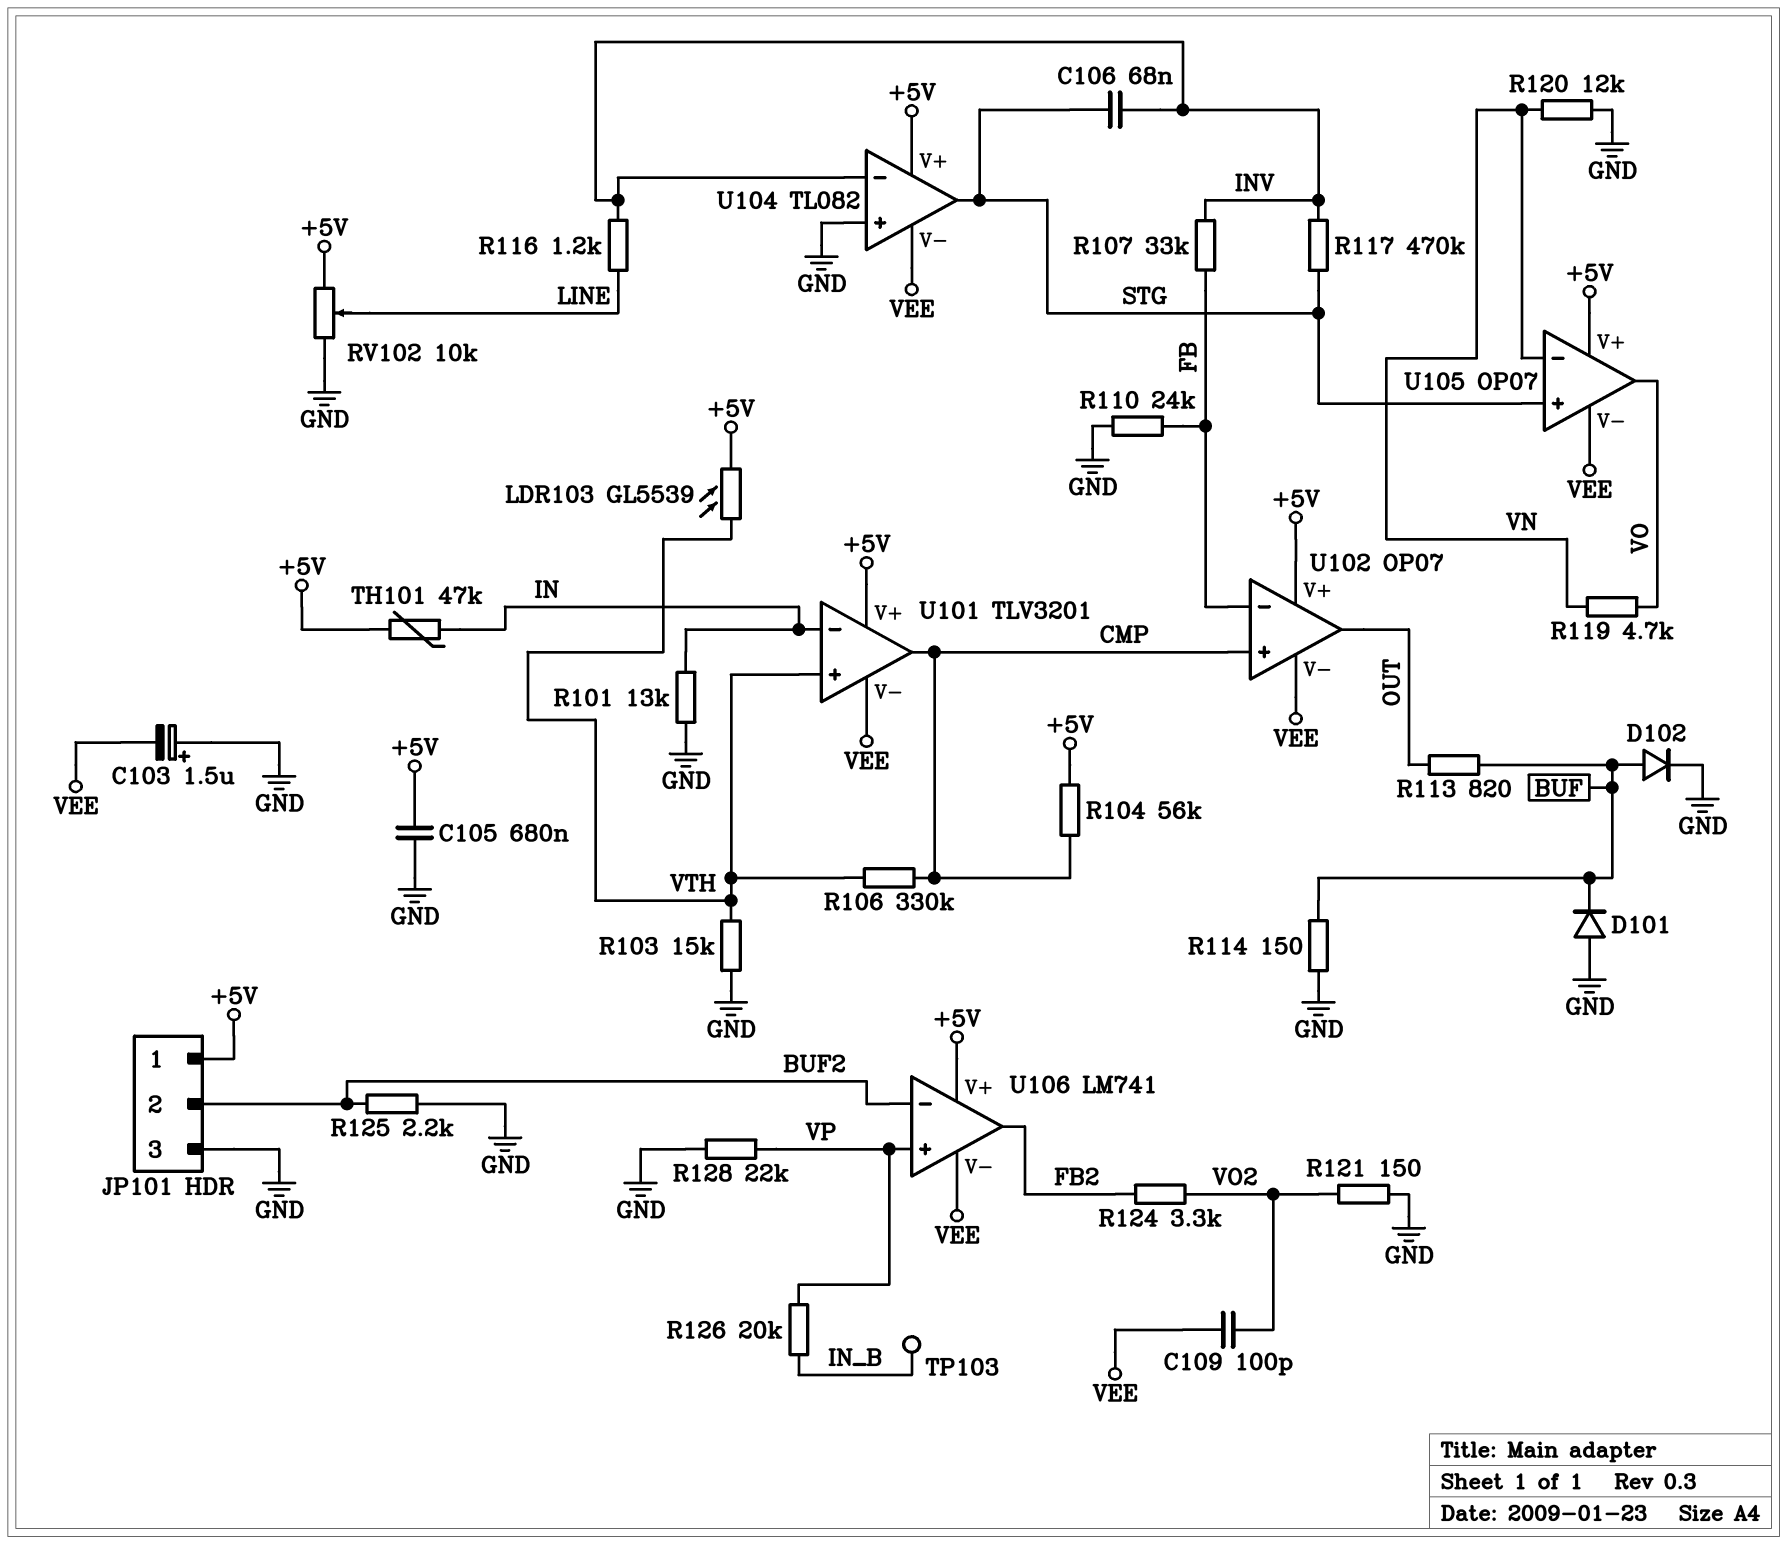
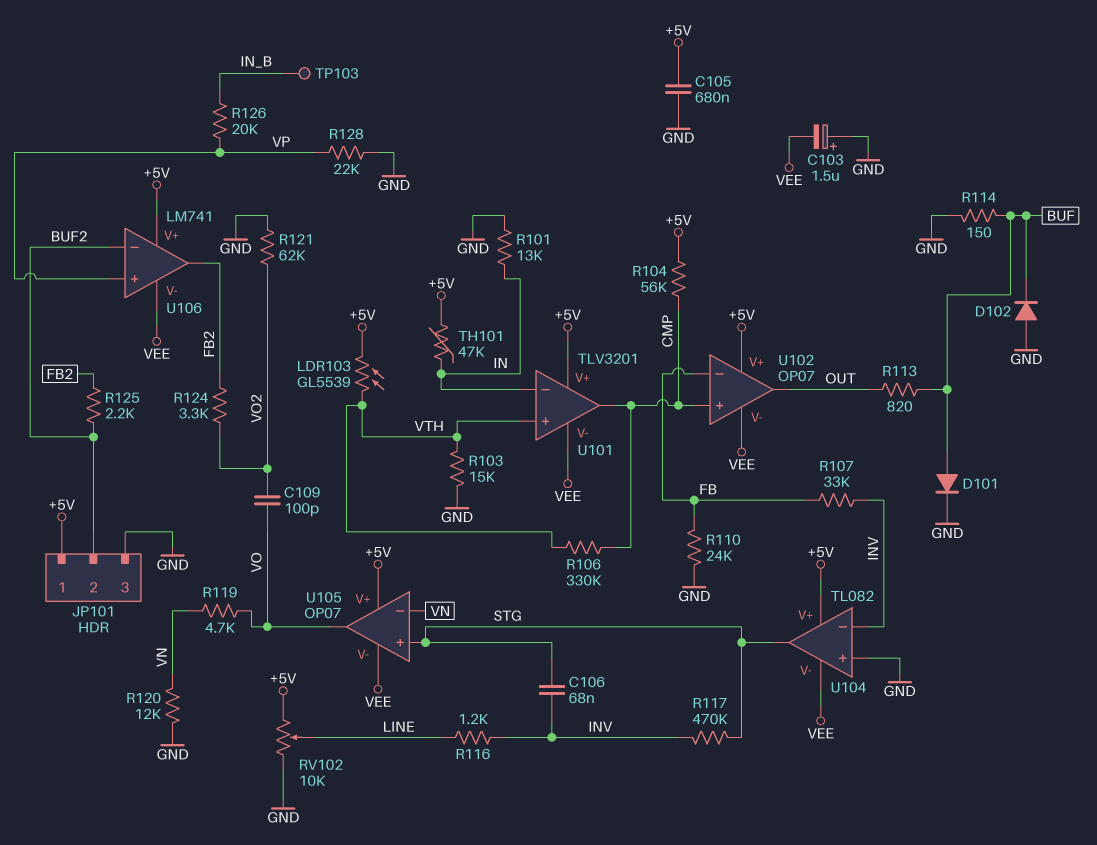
C109: 100pF (VEE, VO2) -> 100pF (VO, VO2)
D101: diode (A GND, K BUF) -> diode (A BUF, K GND)
D102: diode (A BUF, K GND) -> diode (A GND, K BUF)
R121: 150 (GND, VO2) -> 62k (GND, VO2)
R125: 2.2k (BUF2, GND) -> 2.2k (BUF2, FB2)

